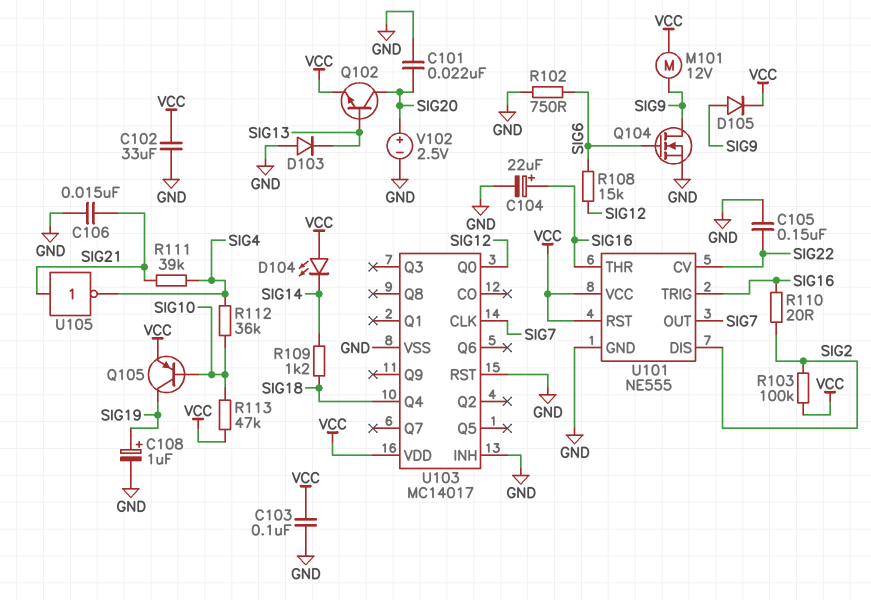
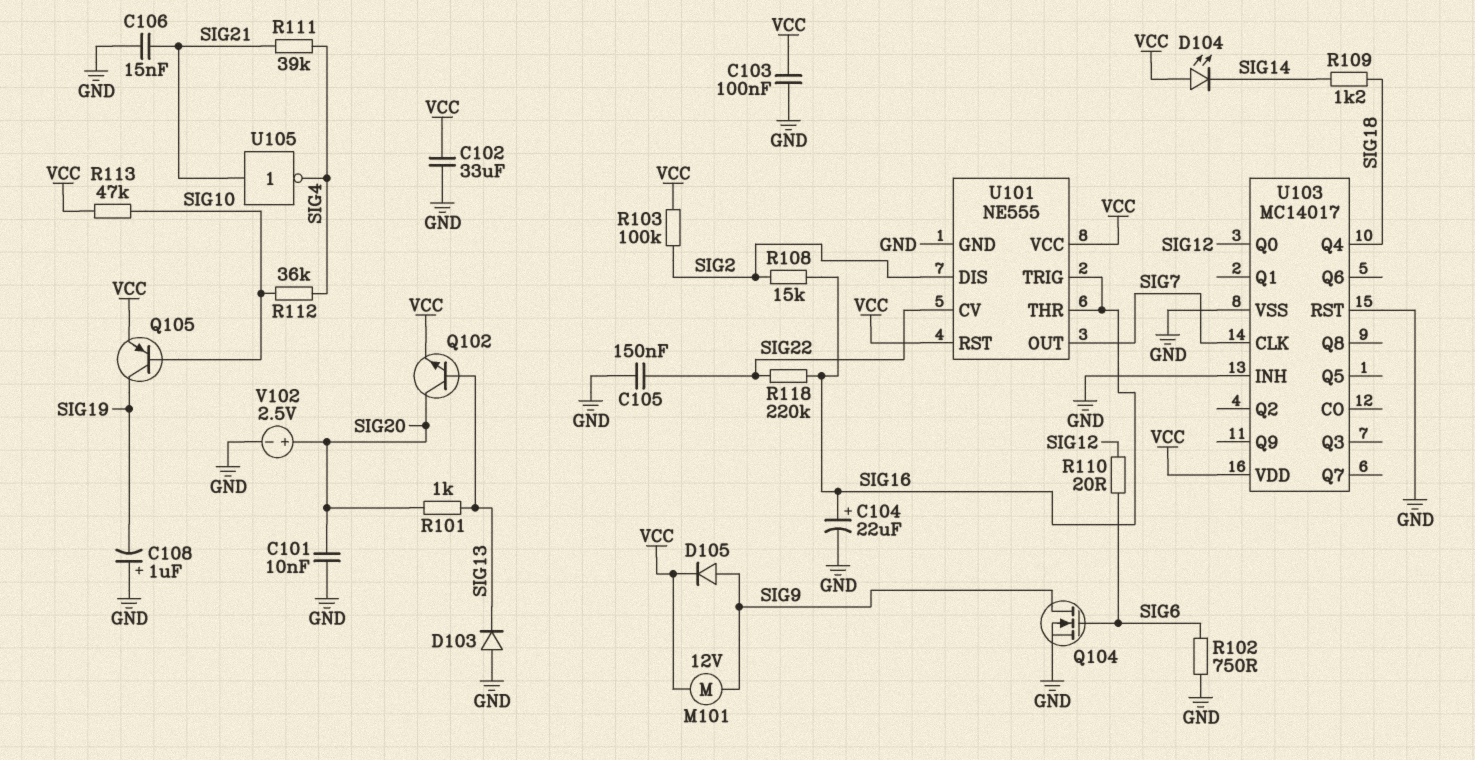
C101: 22nF (GND, SIG20) -> 10nF (GND, SIG20)
C108: 1uF (plus SIG19, minus GND) -> 1uF (plus GND, minus SIG19)
R101: none -> 1k (SIG13, SIG20)
R108: 15k (SIG6, SIG12) -> 15k (SIG2, SIG16)
R110: 20 (SIG2, SIG16) -> 20 (SIG6, SIG12)
R118: none -> 220k (SIG16, SIG22)

